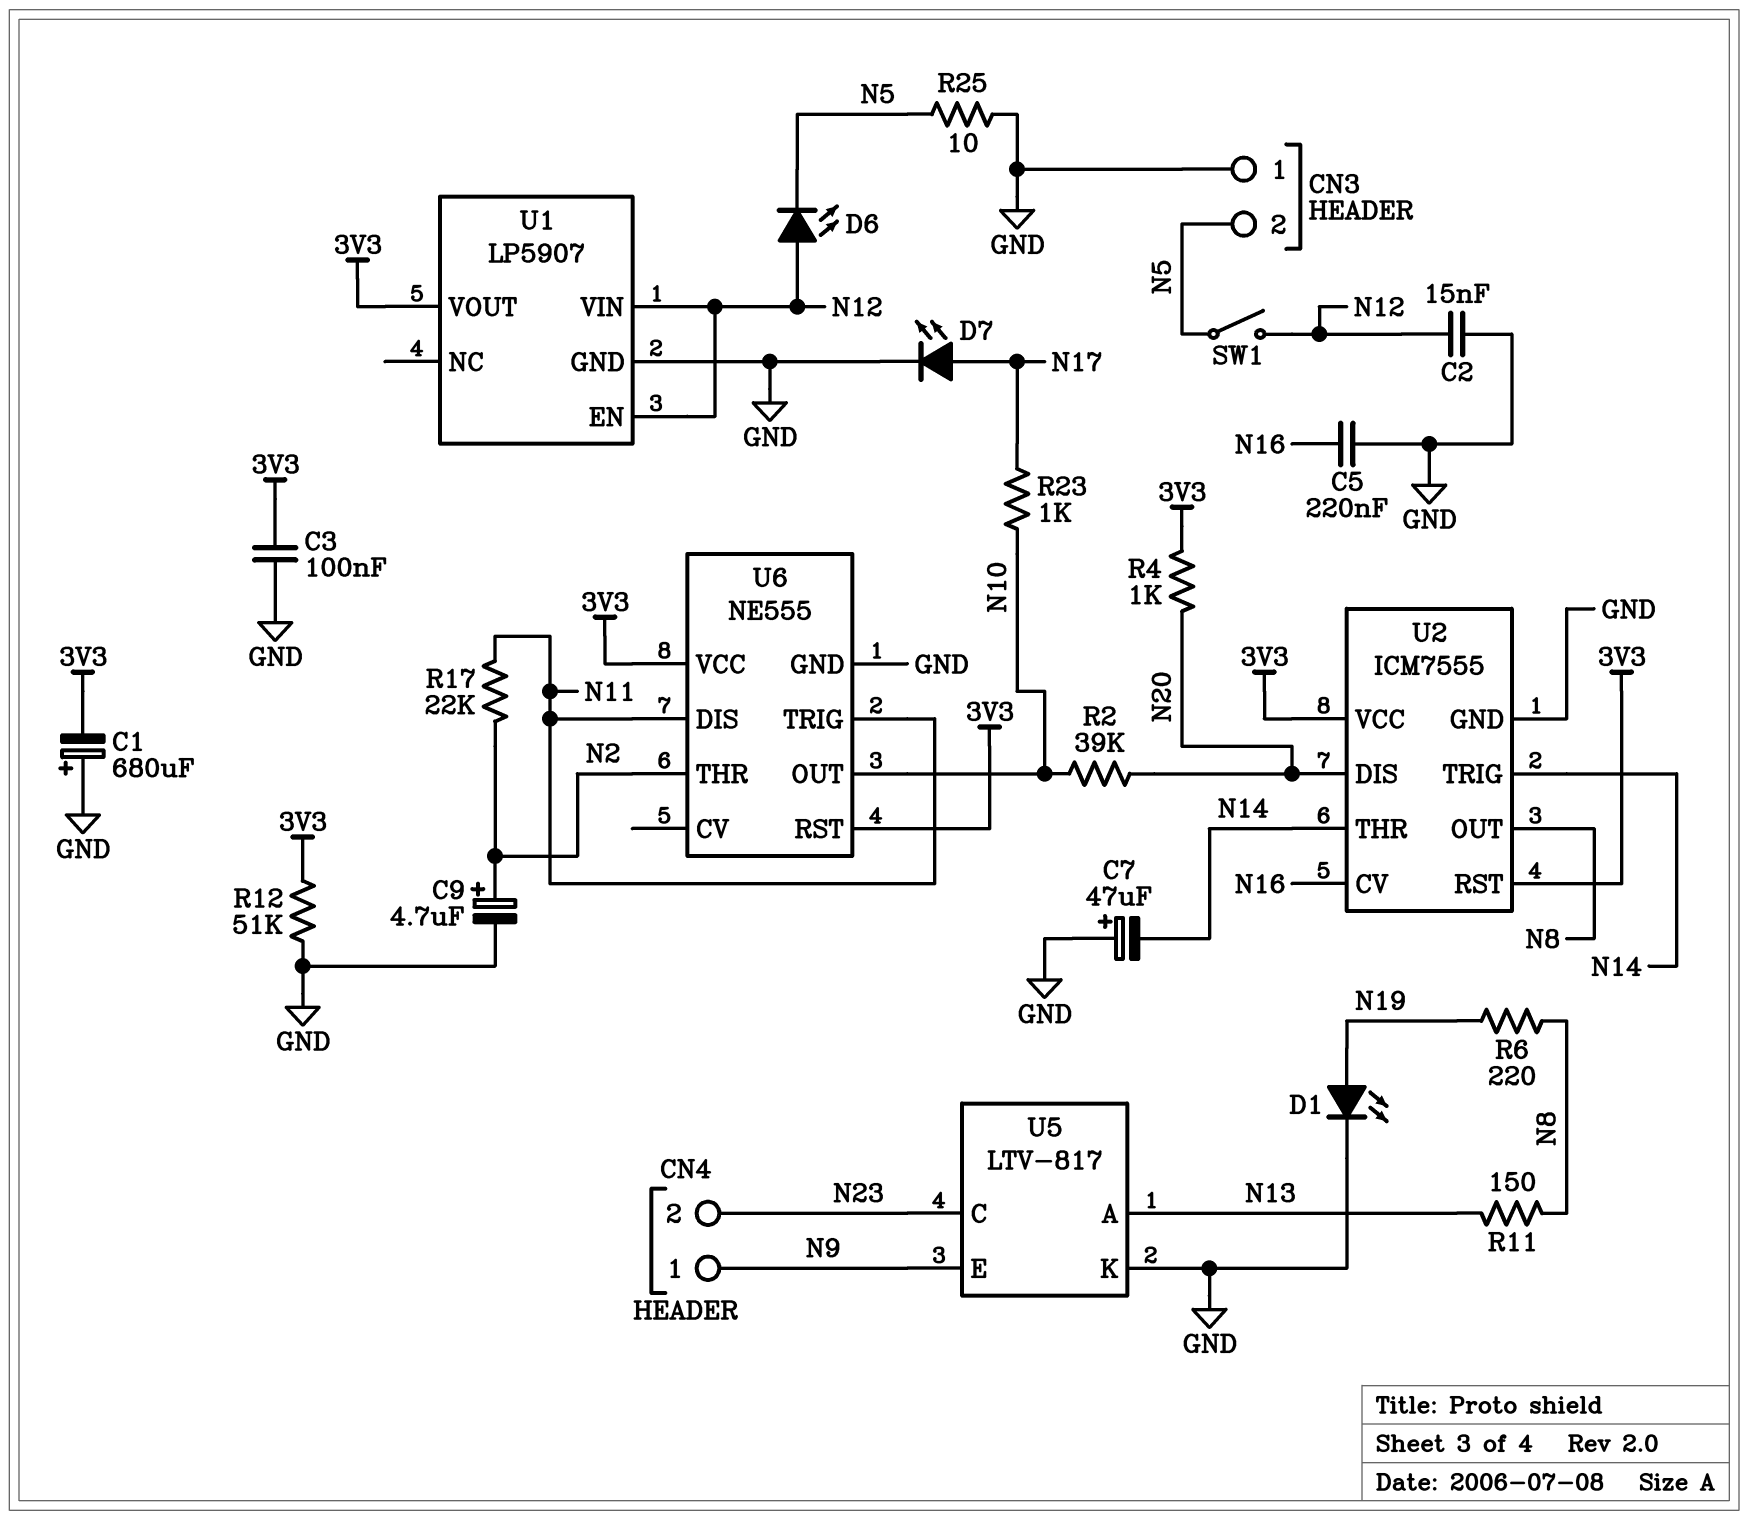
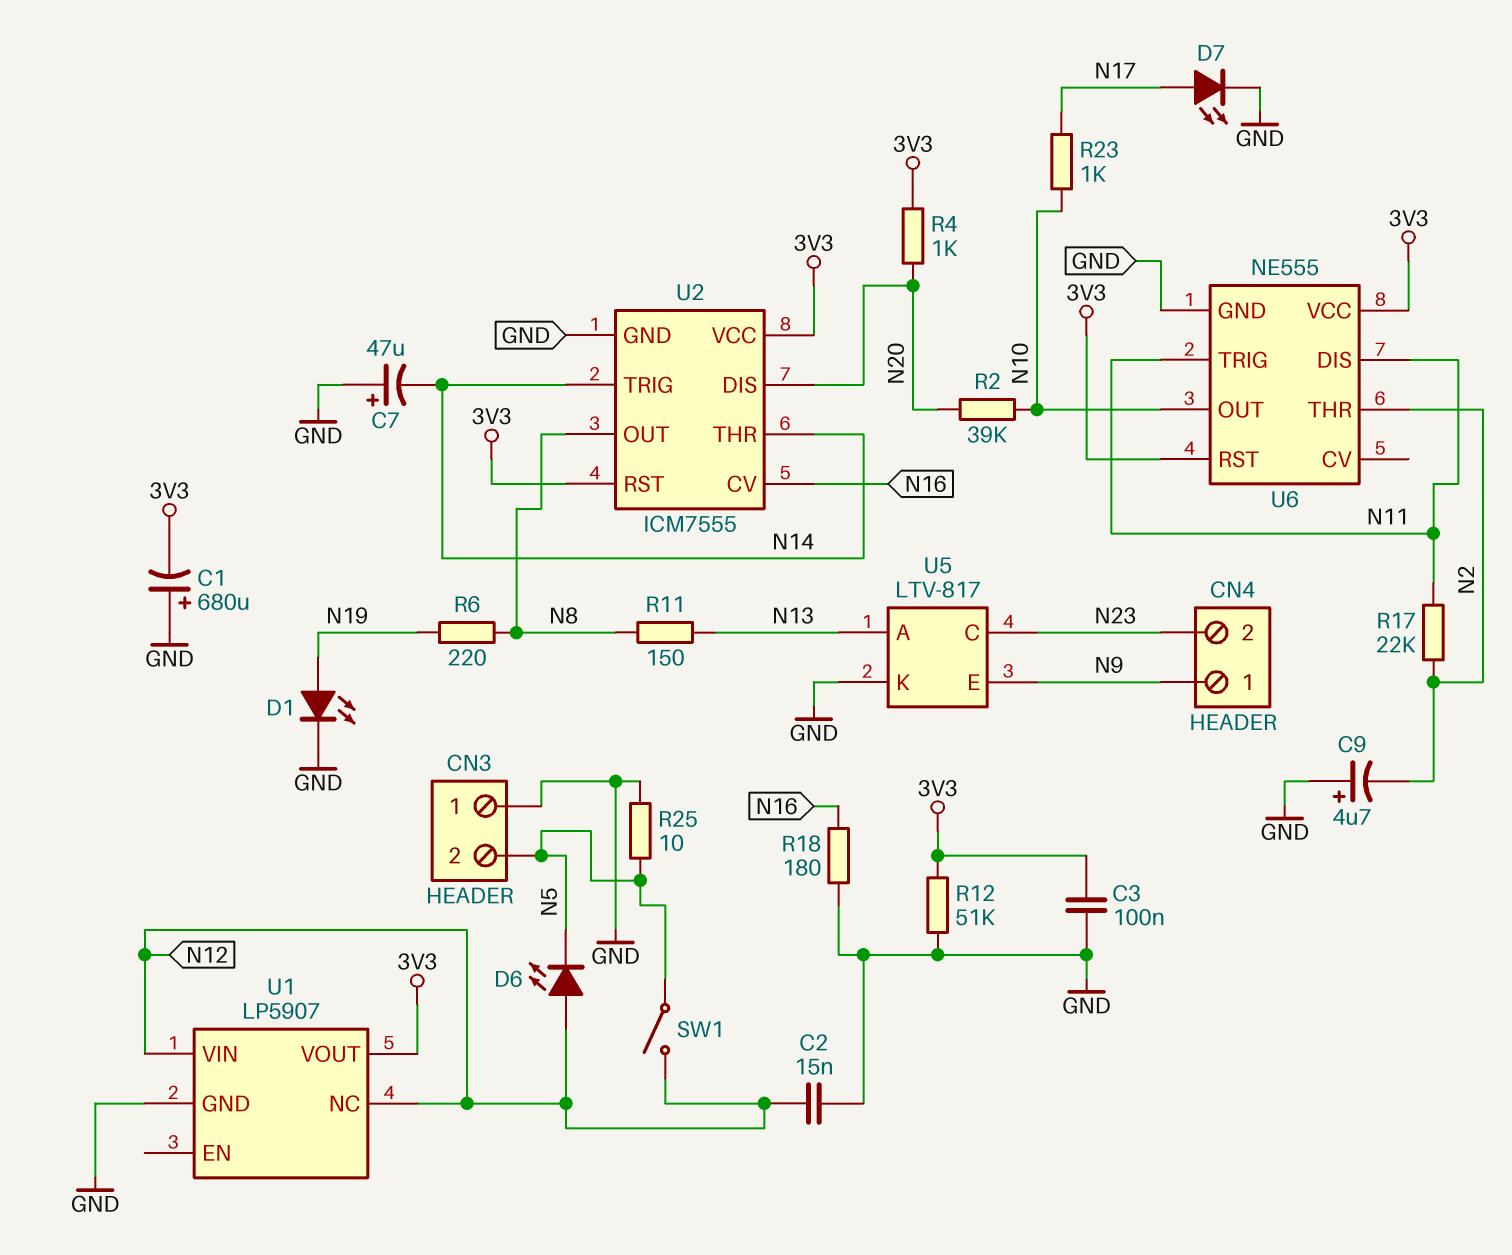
C5: 220nF (GND, N16) -> none
C9: 4.7uF (plus N2, minus GND) -> 4.7uF (plus GND, minus N2)
R18: none -> 180 (GND, N16)
U1 pin EN: N12 -> none
U1 pin NC: none -> N12

